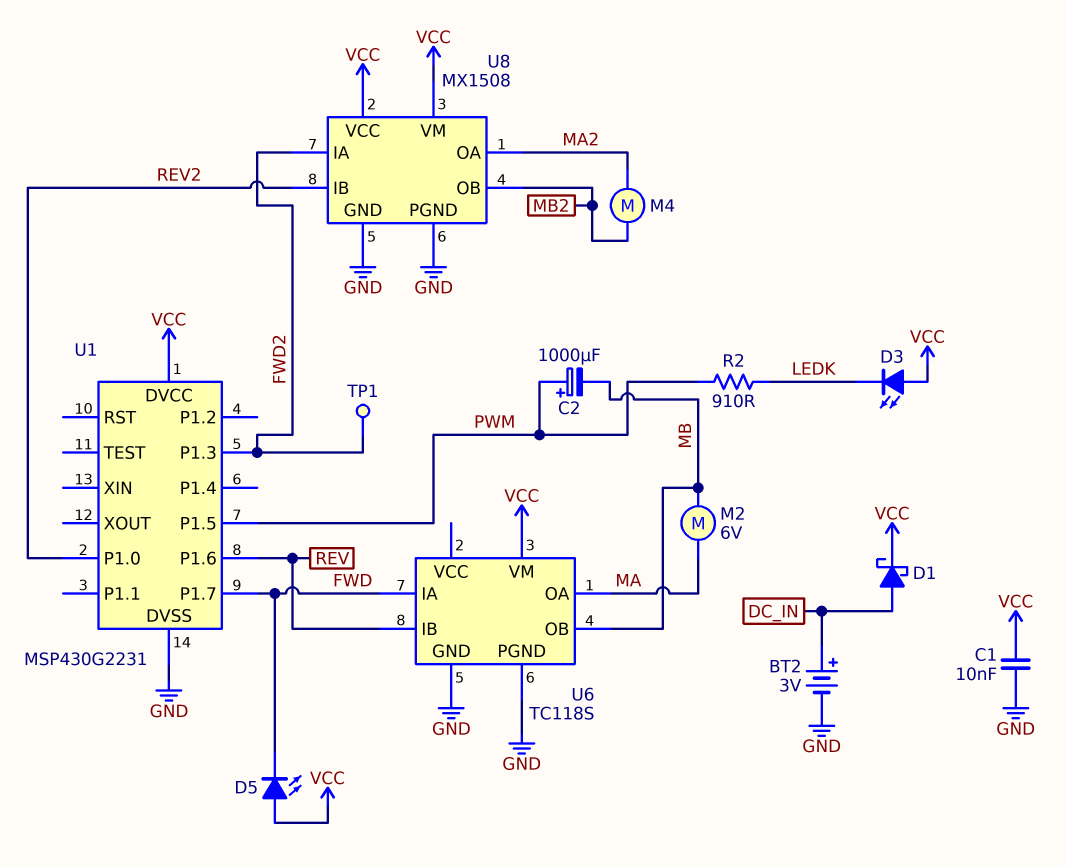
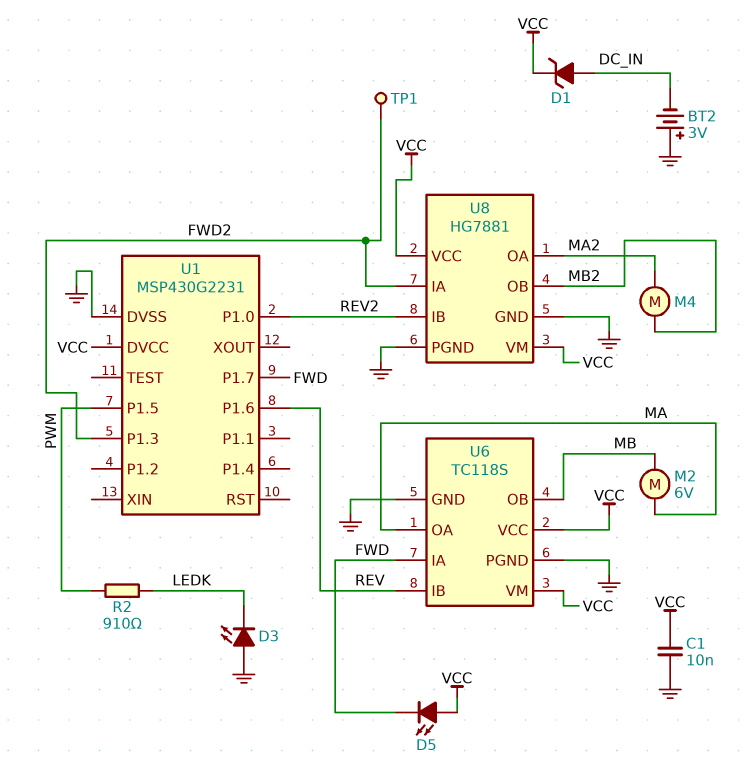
BT2: 3V (plus DC_IN, minus GND) -> 3V (plus GND, minus DC_IN)
C2: 1000uF (plus PWM, minus MB) -> none
D1: schottky (A DC_IN, K VCC) -> zener (A DC_IN, K VCC)
D3: LED (A VCC, K LEDK) -> LED (A GND, K LEDK)
U6 pin VCC: none -> VCC
U8: MX1508 -> HG7881

